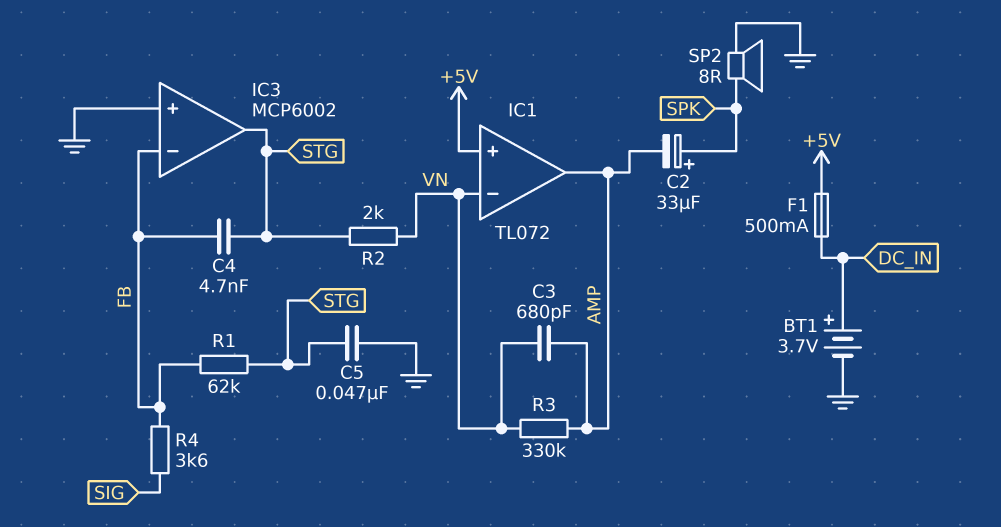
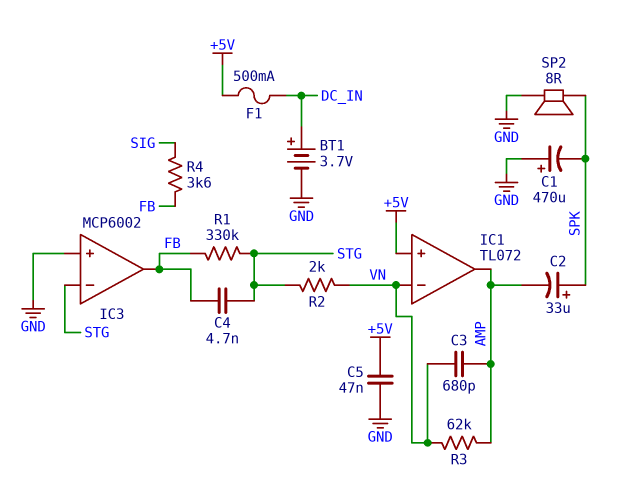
C1: none -> 470uF (plus GND, minus SPK)
C5: 47nF (GND, STG) -> 47nF (+5V, GND)
IC3 pin in-: FB -> STG
IC3 pin out: STG -> FB
R1: 62k (FB, STG) -> 330k (FB, STG)
R3: 330k (AMP, VN) -> 62k (AMP, VN)

